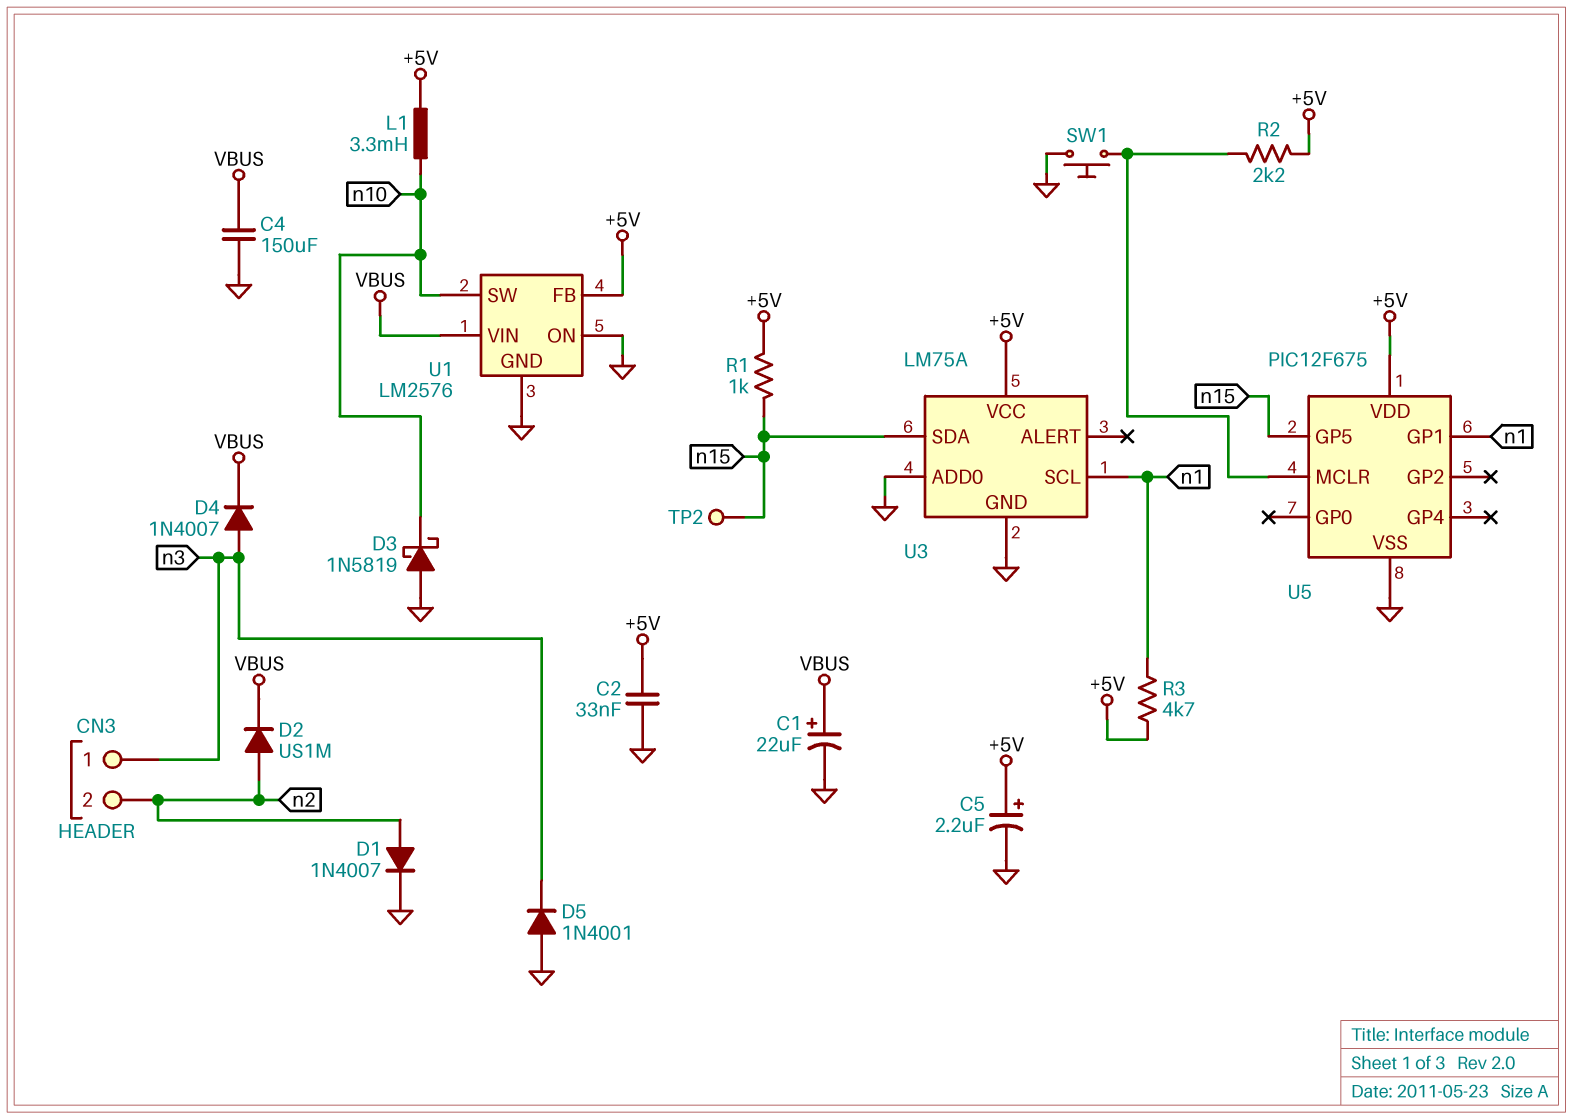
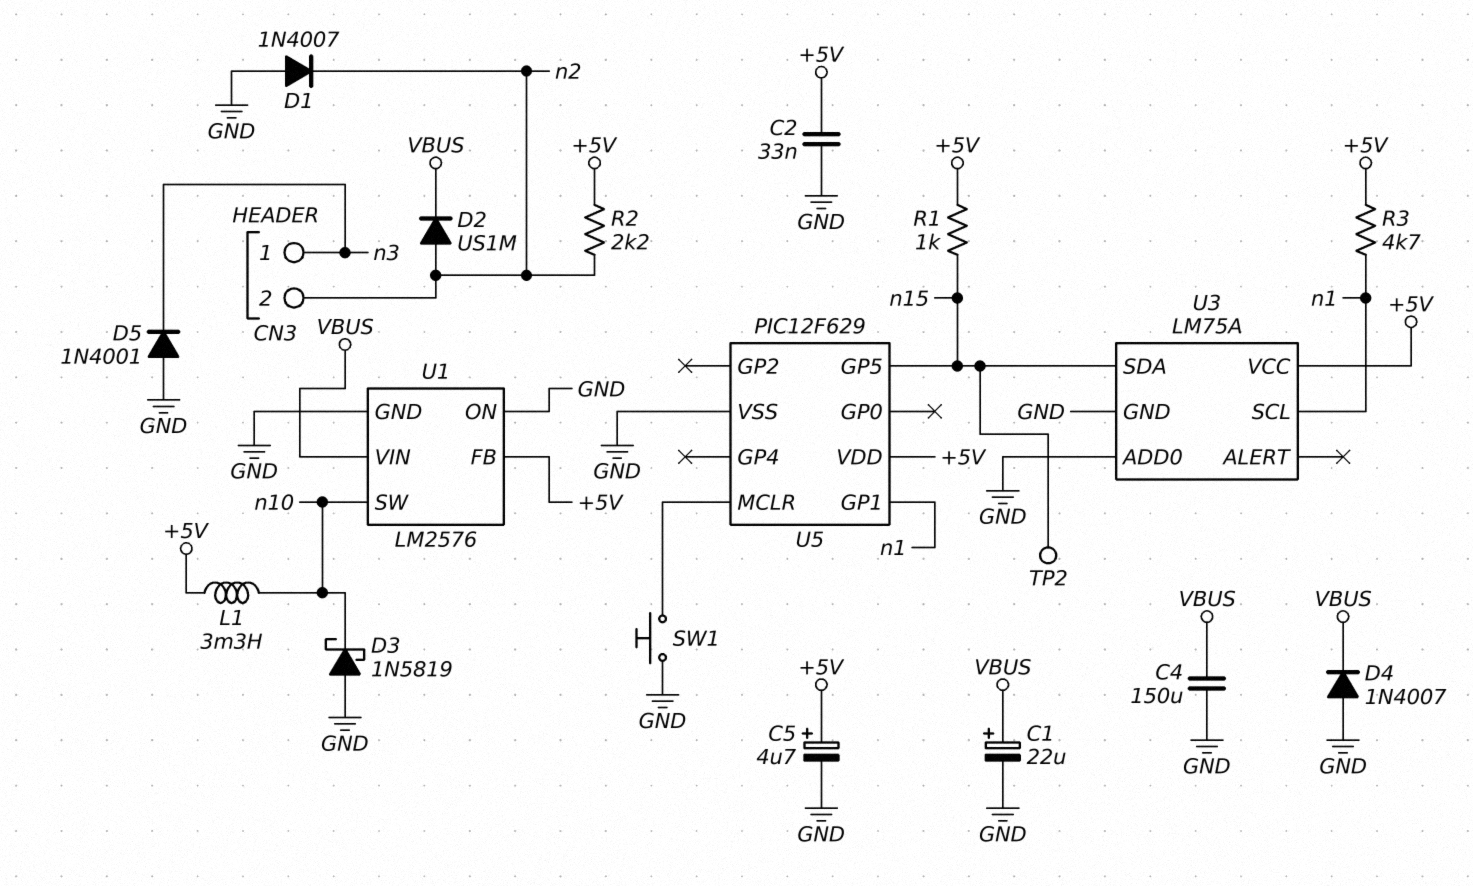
C5: 2.2uF (plus +5V, minus GND) -> 4.7uF (plus +5V, minus GND)
D1: diode 1N4007 (A n2, K GND) -> diode 1N4007 (A GND, K n2)
D4: diode 1N4007 (A n3, K VBUS) -> diode 1N4007 (A GND, K VBUS)
R2: 2.2k (+5V, U5/MCLR) -> 2.2k (+5V, n2)
U5: PIC12F675 -> PIC12F629

